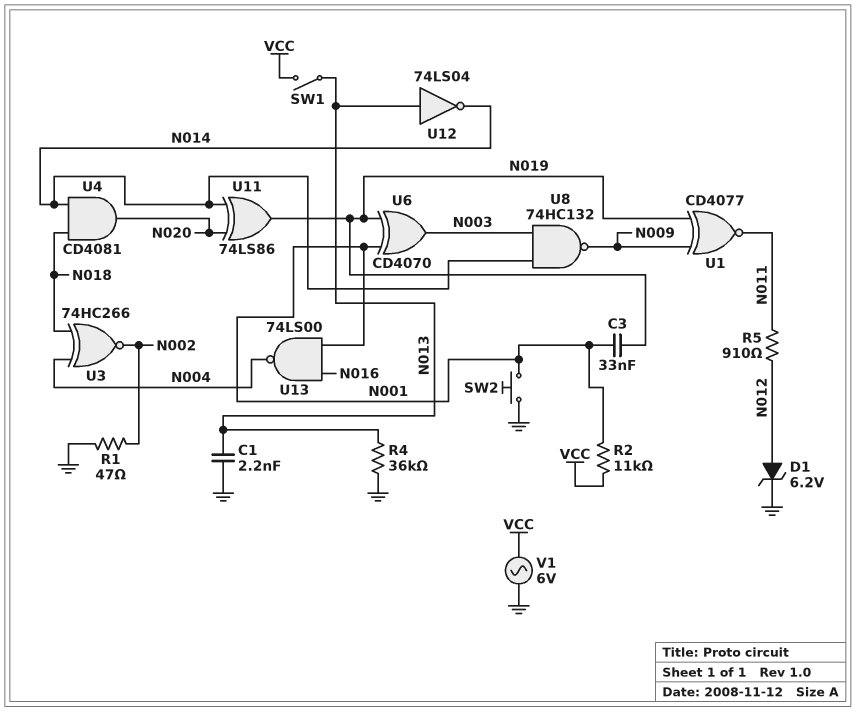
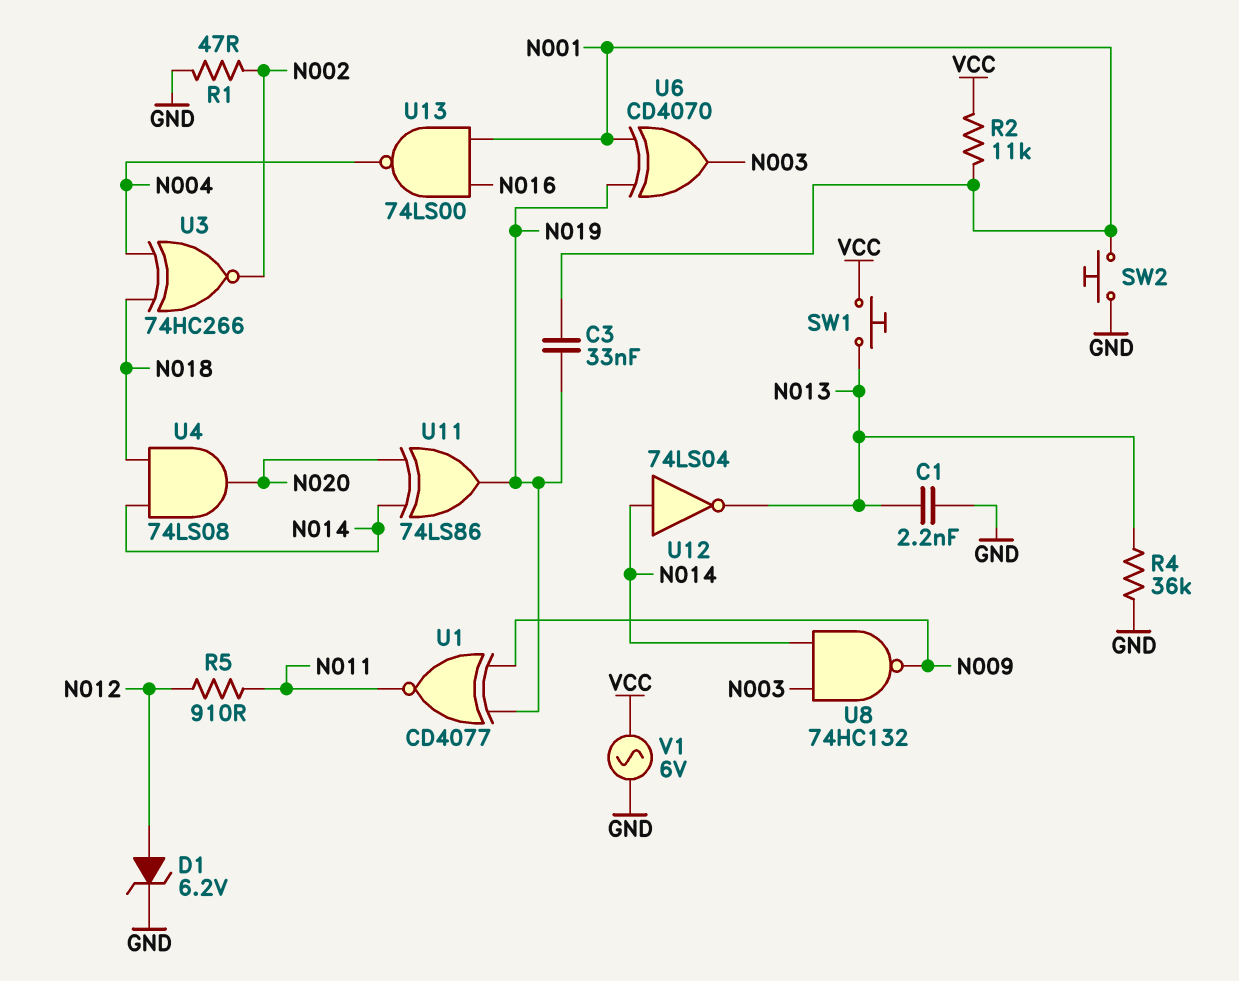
SW1: switch (N013, VCC) -> button (N013, VCC)
U4: AND CD4081 (in N014, in N018, out N020) -> AND 74LS08 (in N014, in N018, out N020)
U12: NOT 74LS04 (in N013, out N014) -> NOT 74LS04 (in N014, out N013)

